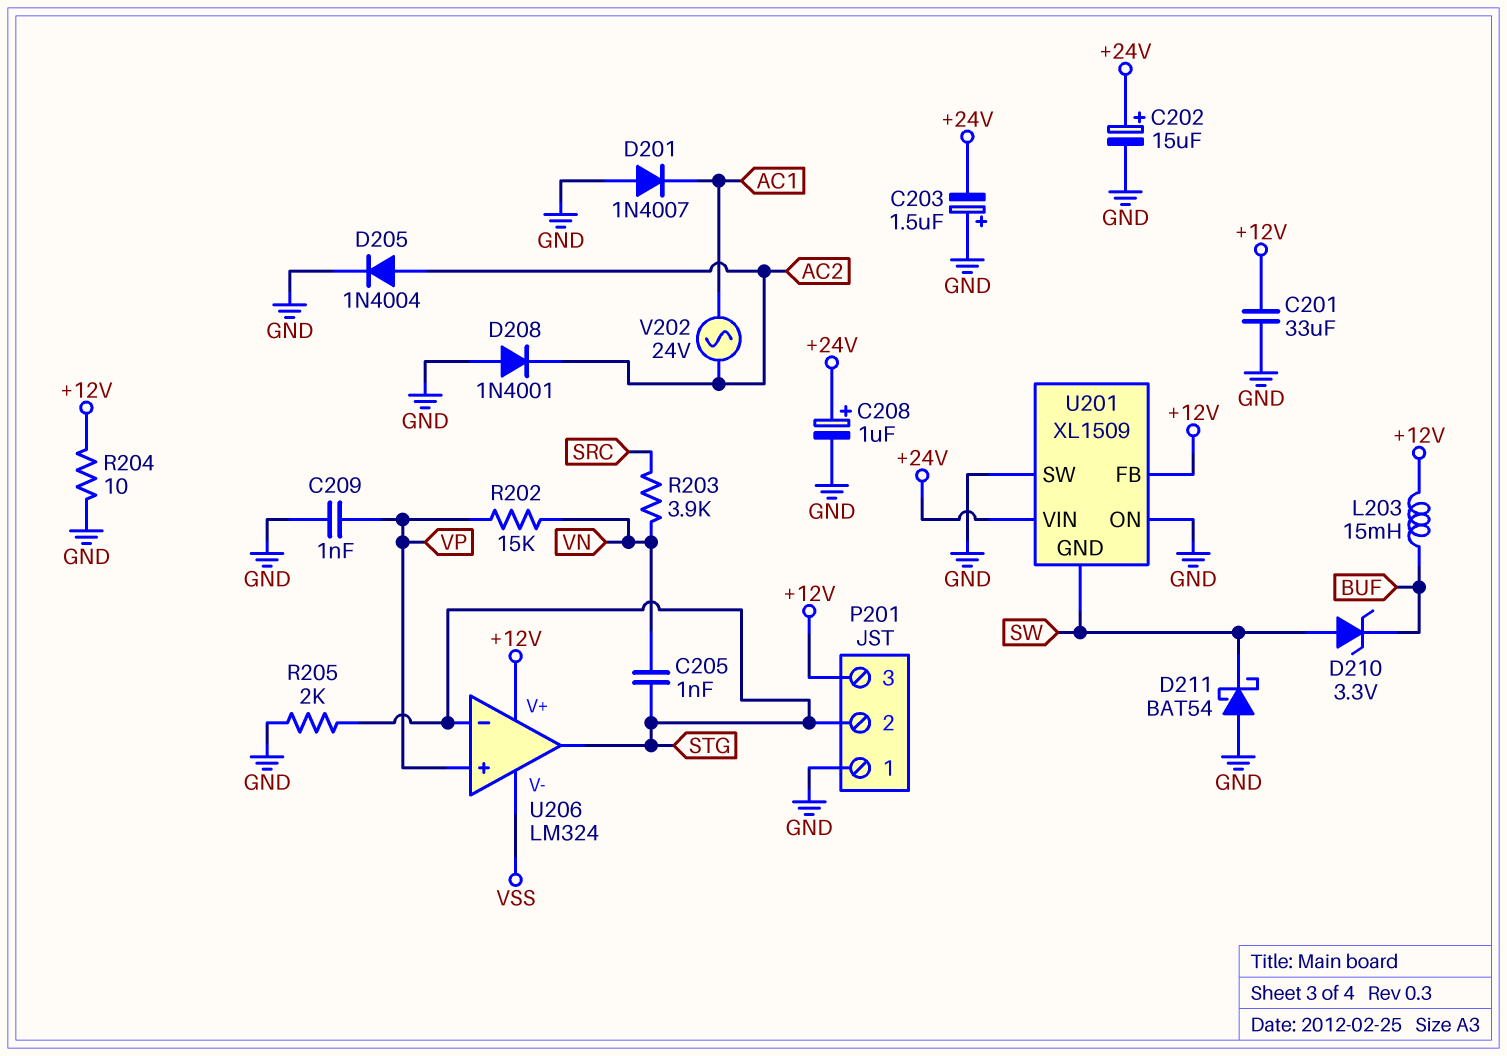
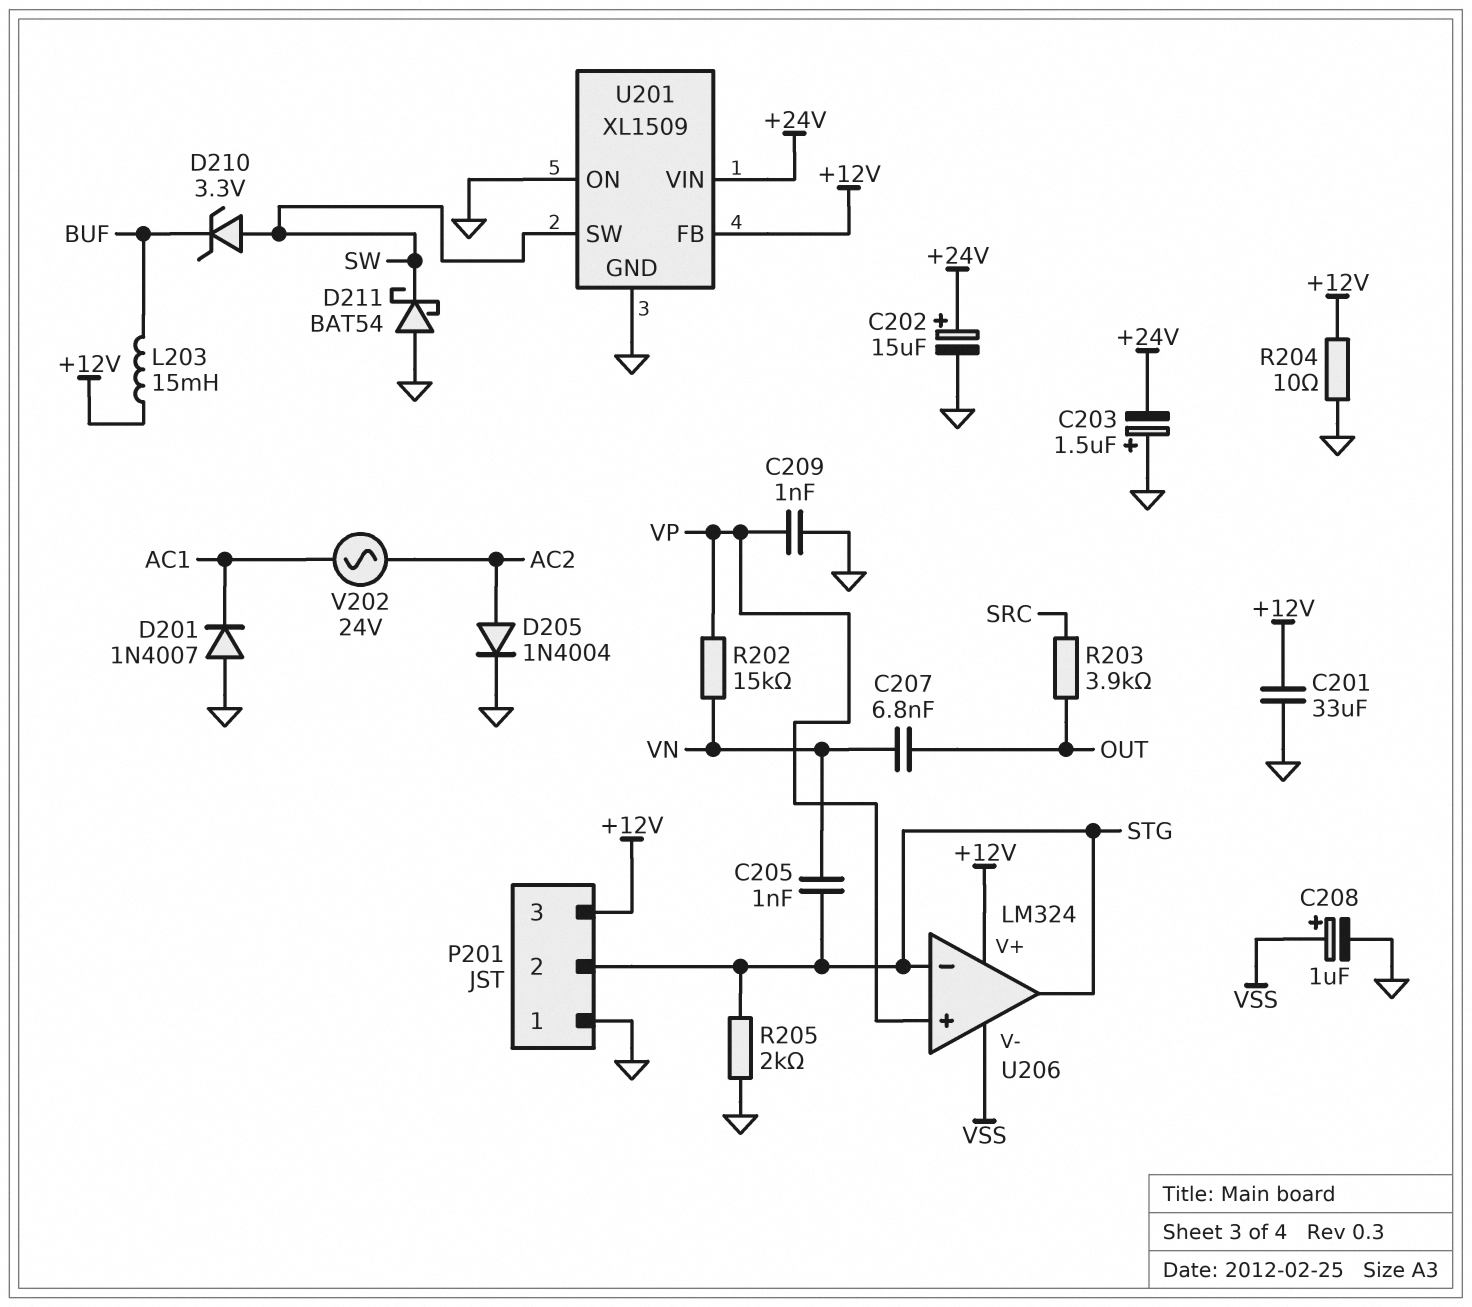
C207: none -> 6.8nF (OUT, VN)
C208: 1uF (plus +24V, minus GND) -> 1uF (plus VSS, minus GND)
D208: diode 1N4001 (A GND, K AC2) -> none
R203: 3.9k (SRC, VN) -> 3.9k (OUT, SRC)
U201 pin GND: SW -> GND
U201 pin SW: GND -> SW

